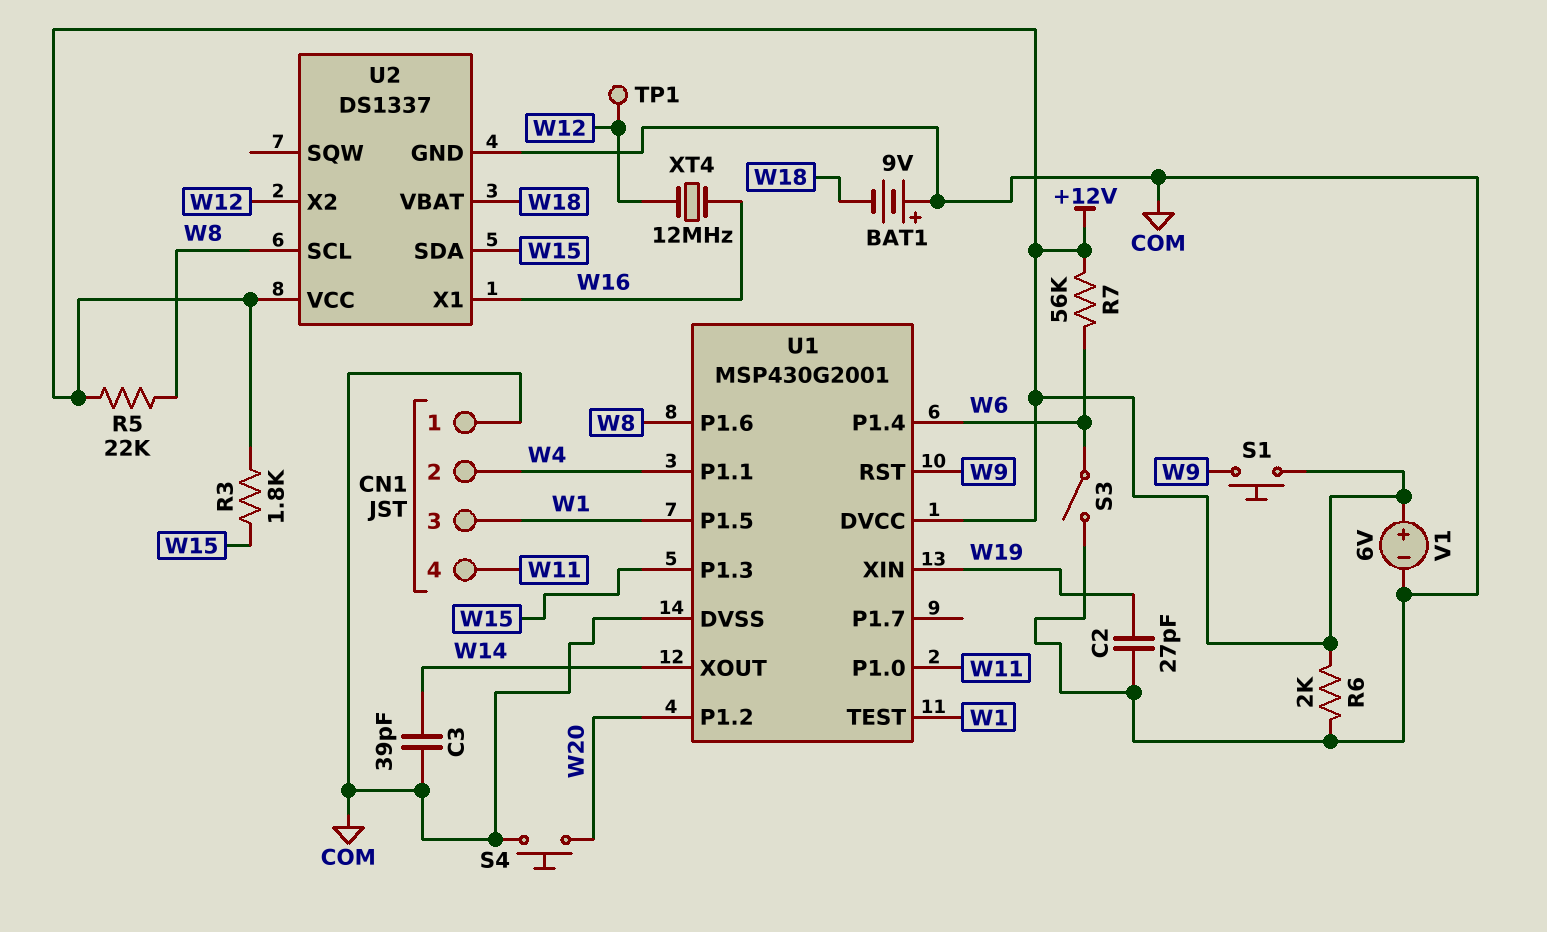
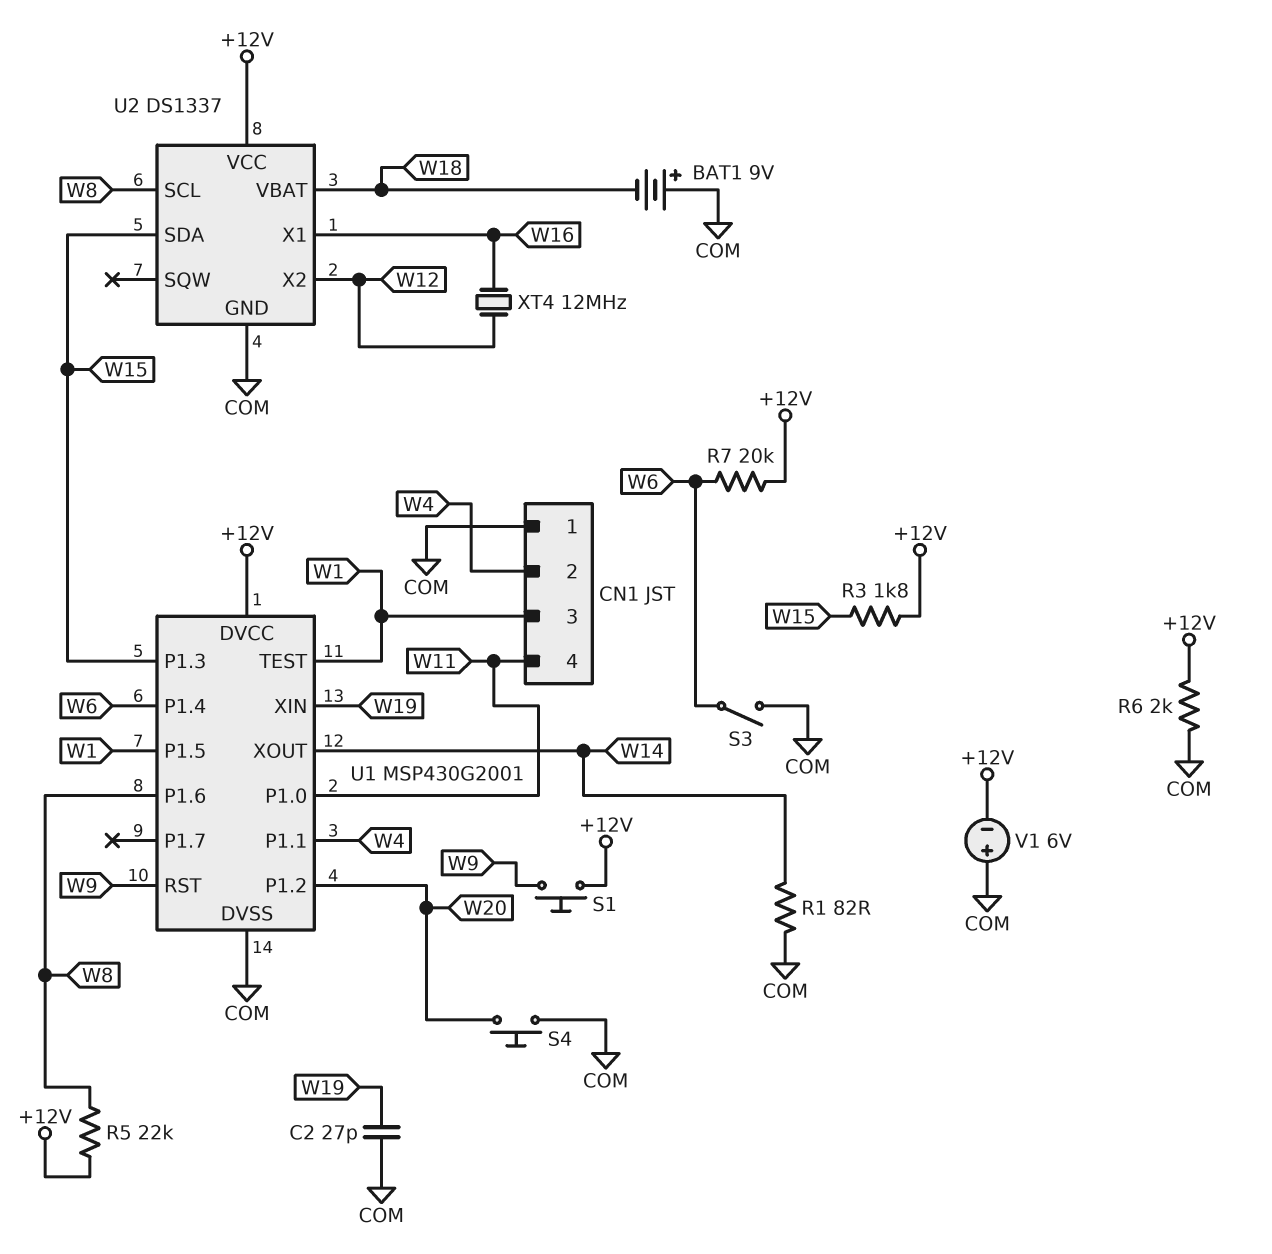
C3: 39pF (COM, W14) -> none
R1: none -> 82 (COM, W14)
R7: 56k (+12V, W6) -> 20k (+12V, W6)
TP1: test point (W12) -> none
V1: 6V (plus +12V, minus COM) -> 6V (plus COM, minus +12V)

